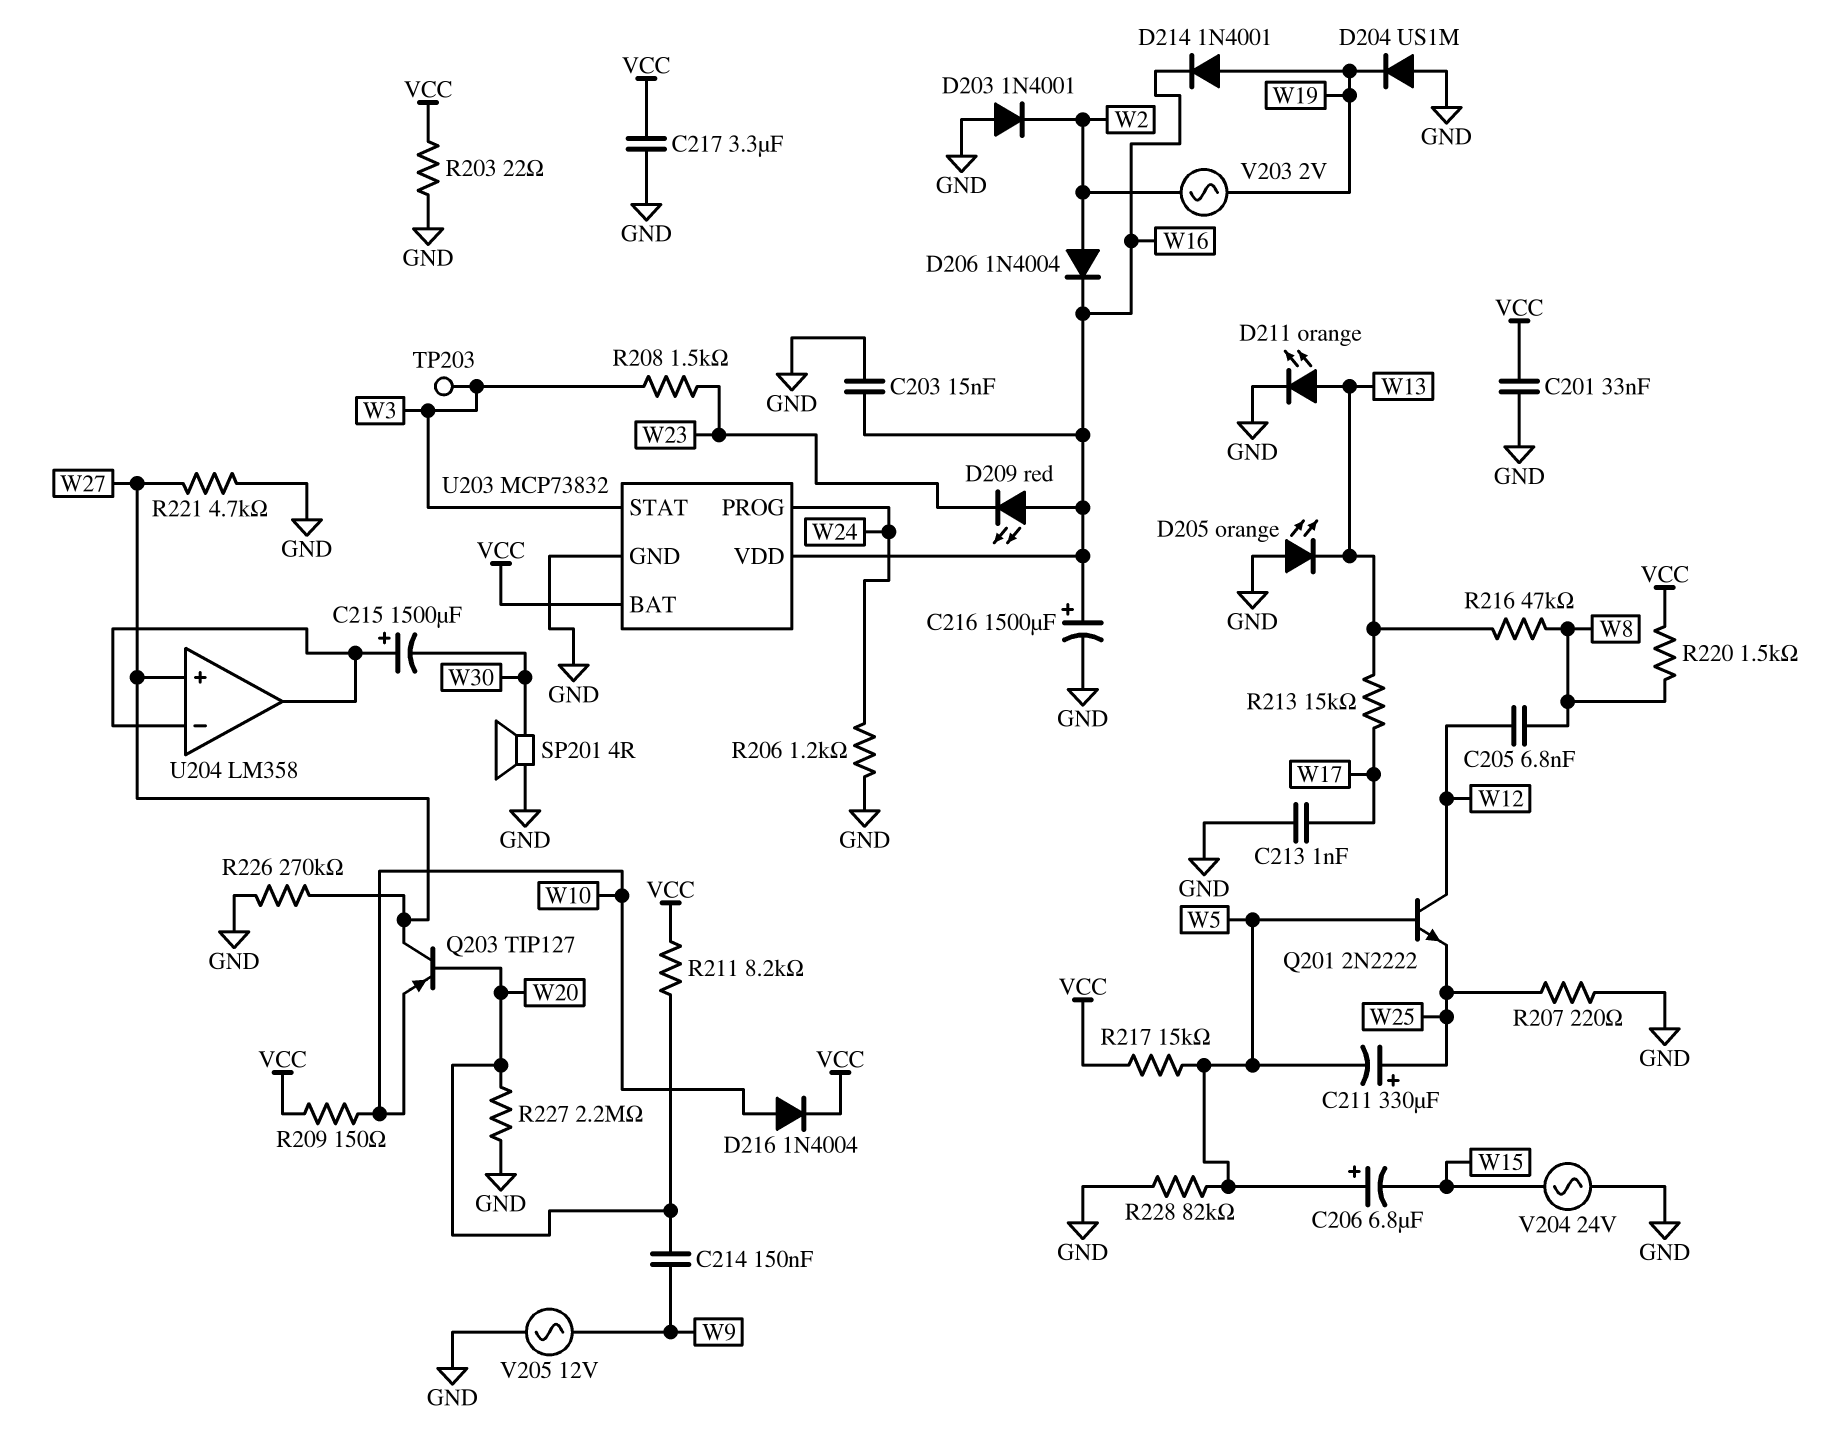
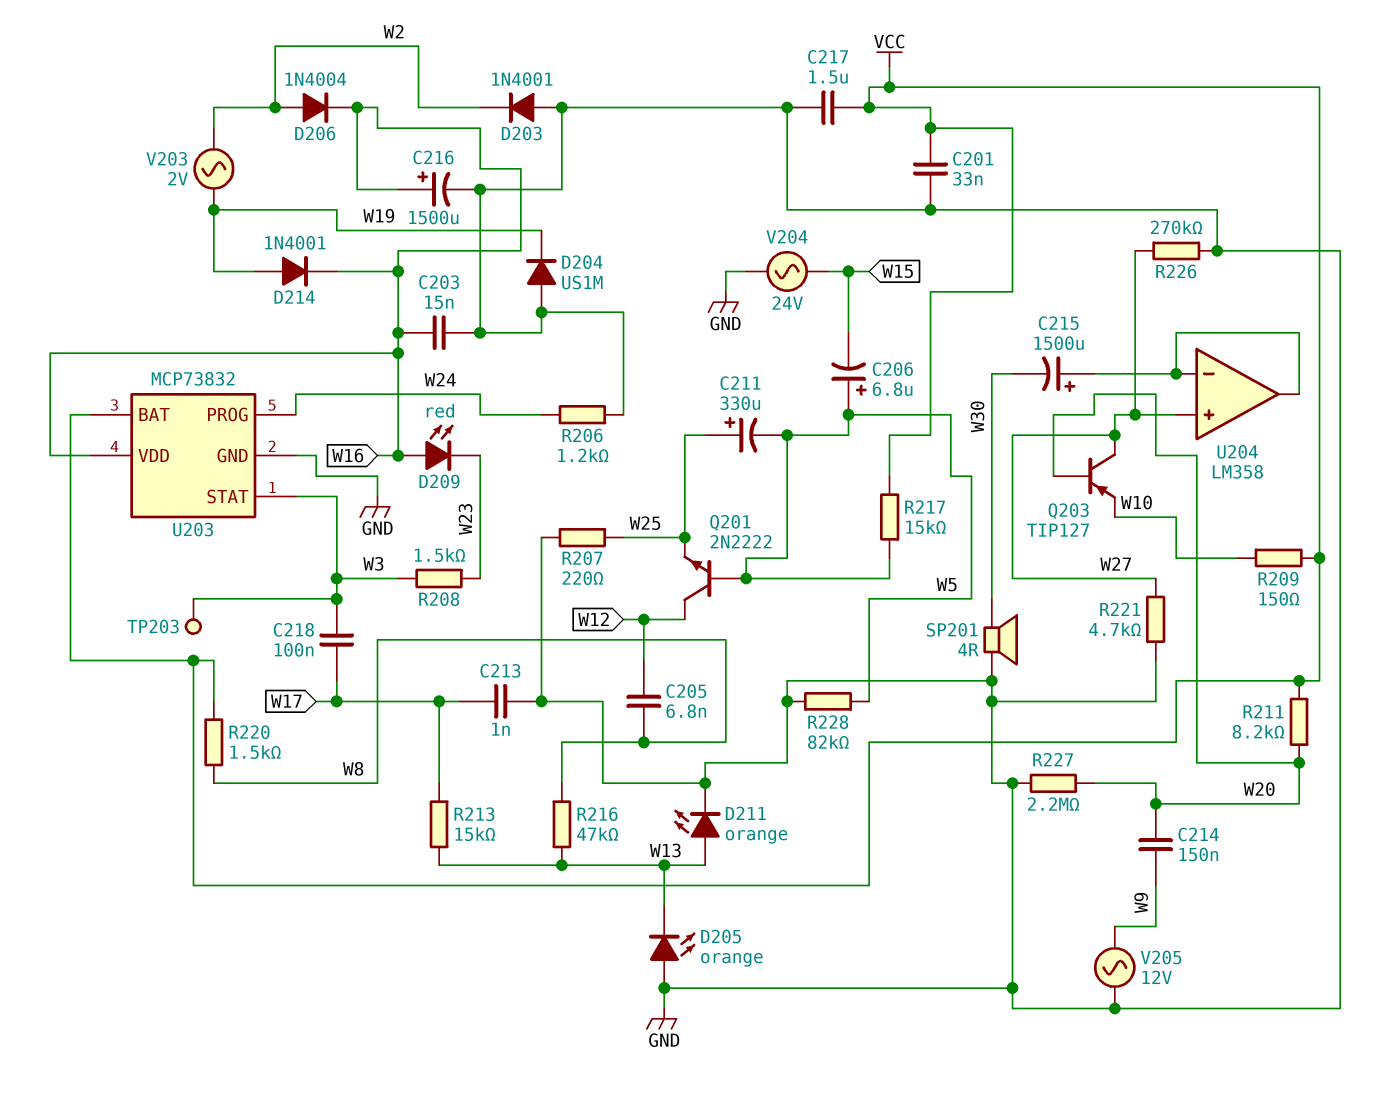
C217: 3.3uF (GND, VCC) -> 1.5uF (GND, VCC)
C218: none -> 100nF (W3, W17)
D216: diode 1N4004 (A W10, K VCC) -> none
R203: 22 (GND, VCC) -> none

